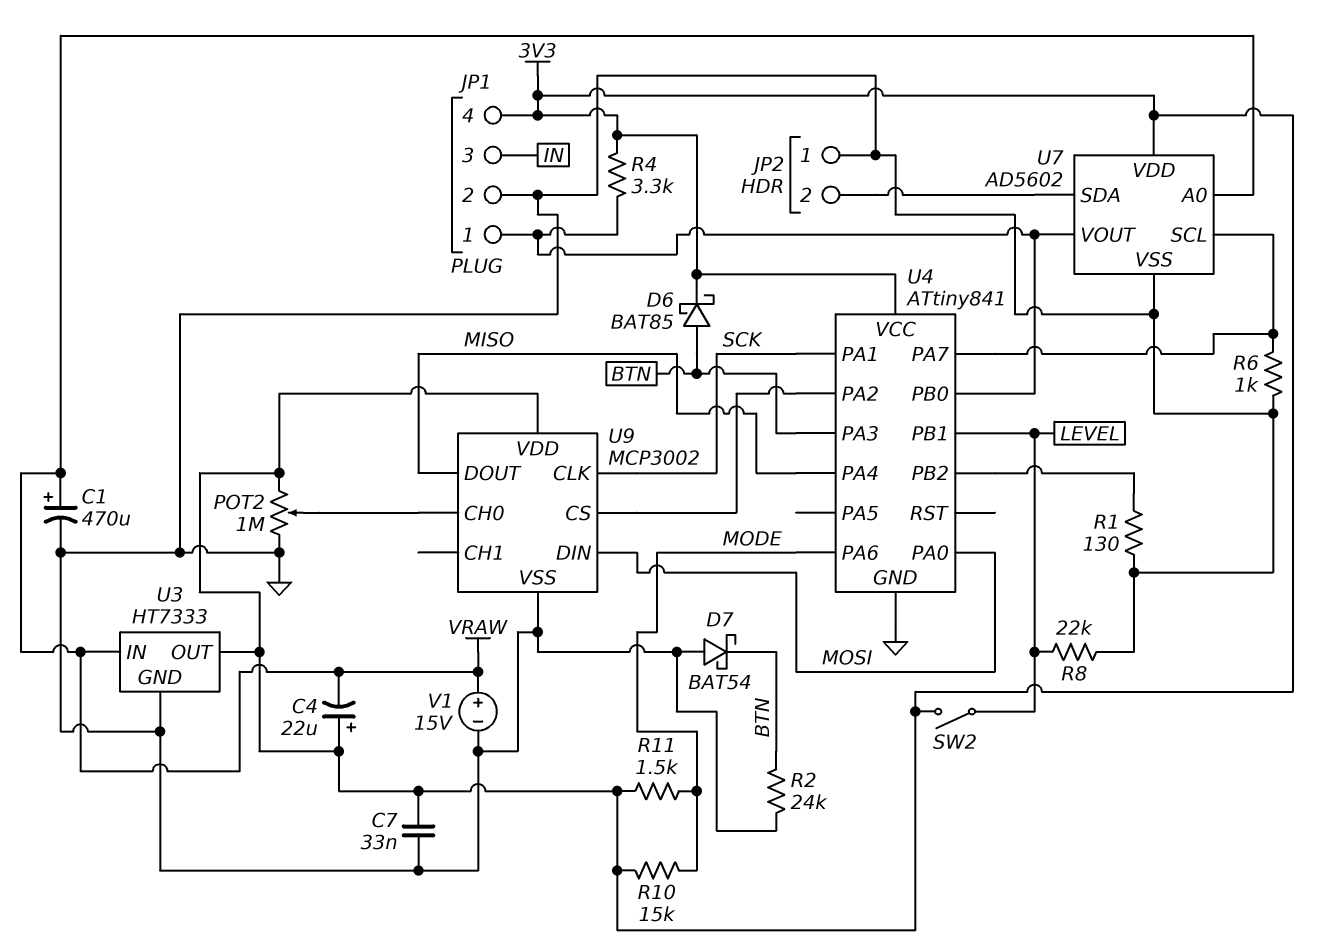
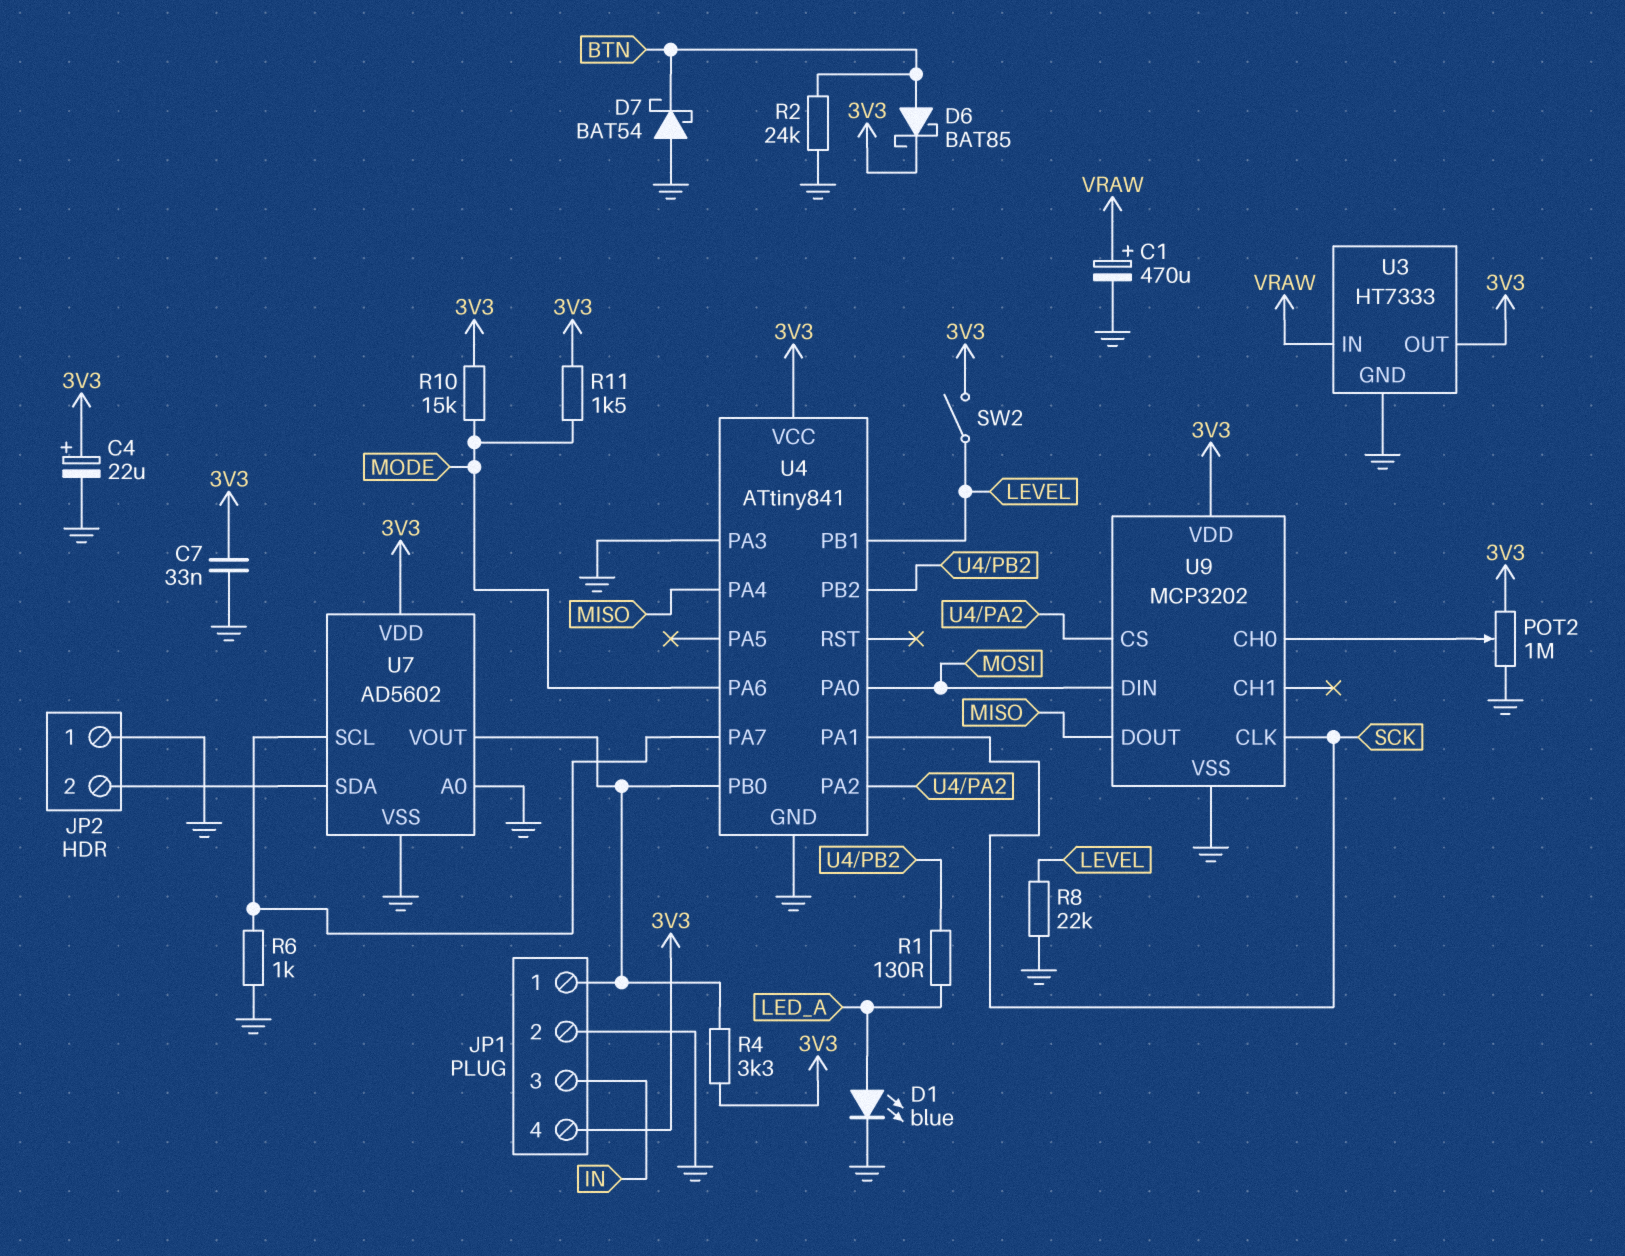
C4: 22uF (plus 3V3, minus VRAW) -> 22uF (plus 3V3, minus GND)
D1: none -> LED blue (A LED_A, K GND)
R1: 130 (GND, U4/PB2) -> 130 (LED_A, U4/PB2)
U4 pin PA3: BTN -> GND
U7 pin A0: VRAW -> GND
U9: MCP3002 -> MCP3202
V1: 15V (plus VRAW, minus GND) -> none

